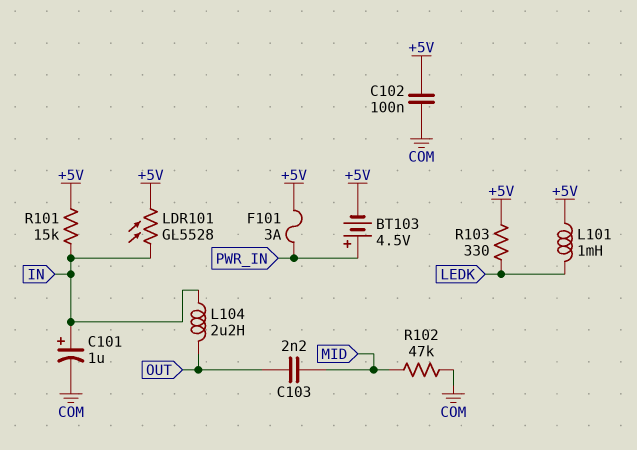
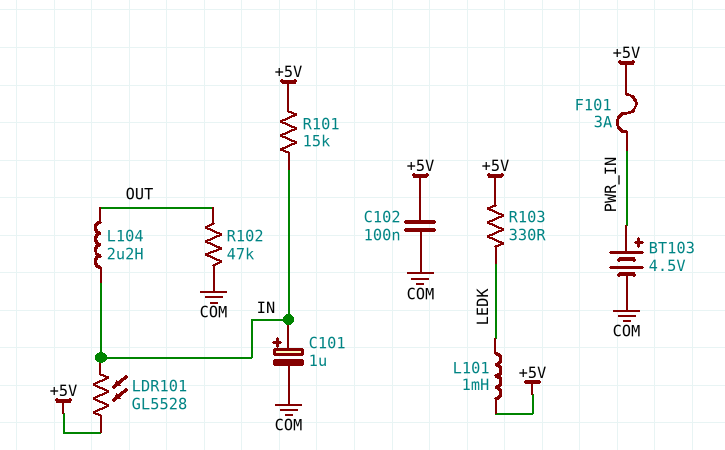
BT103: 4.5V (plus PWR_IN, minus +5V) -> 4.5V (plus PWR_IN, minus COM)
C103: 2.2nF (MID, OUT) -> none
R102: 47k (COM, MID) -> 47k (COM, OUT)

